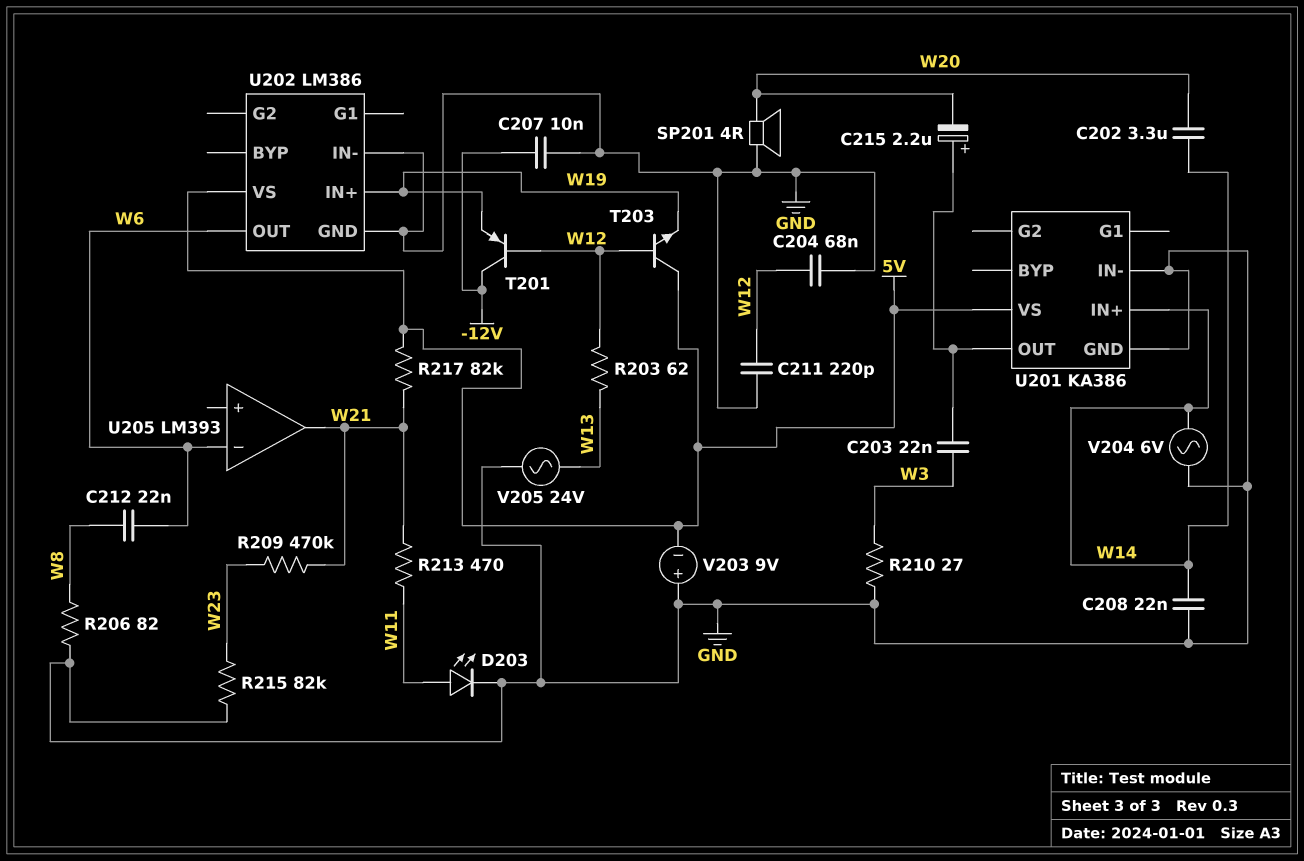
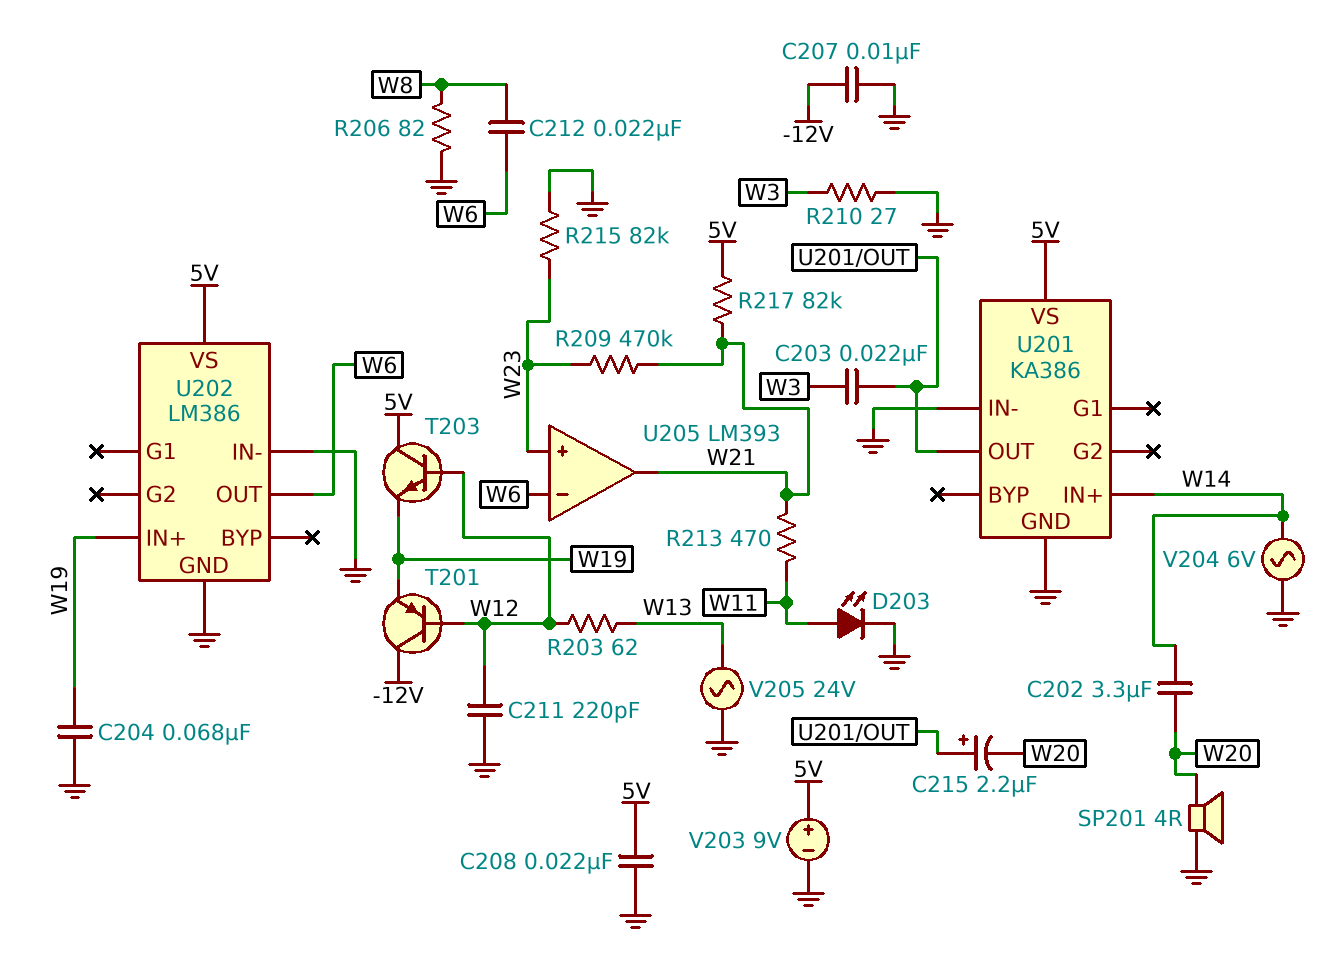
C204: 68nF (GND, W12) -> 68nF (GND, W19)
C208: 22nF (GND, W14) -> 22nF (5V, GND)
U205 pin in+: none -> W23
V203: 9V (plus GND, minus 5V) -> 9V (plus 5V, minus GND)

